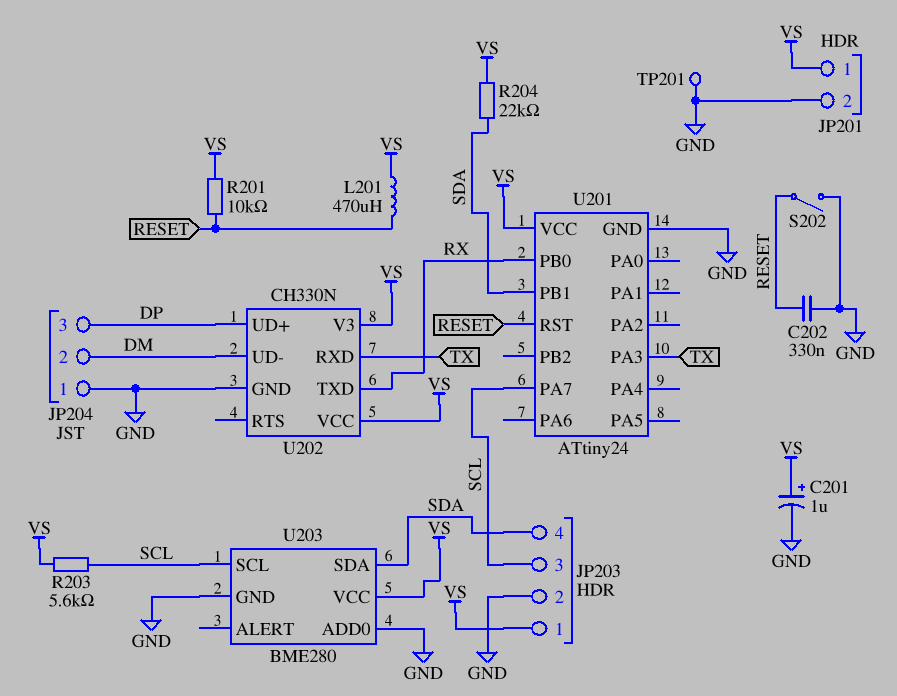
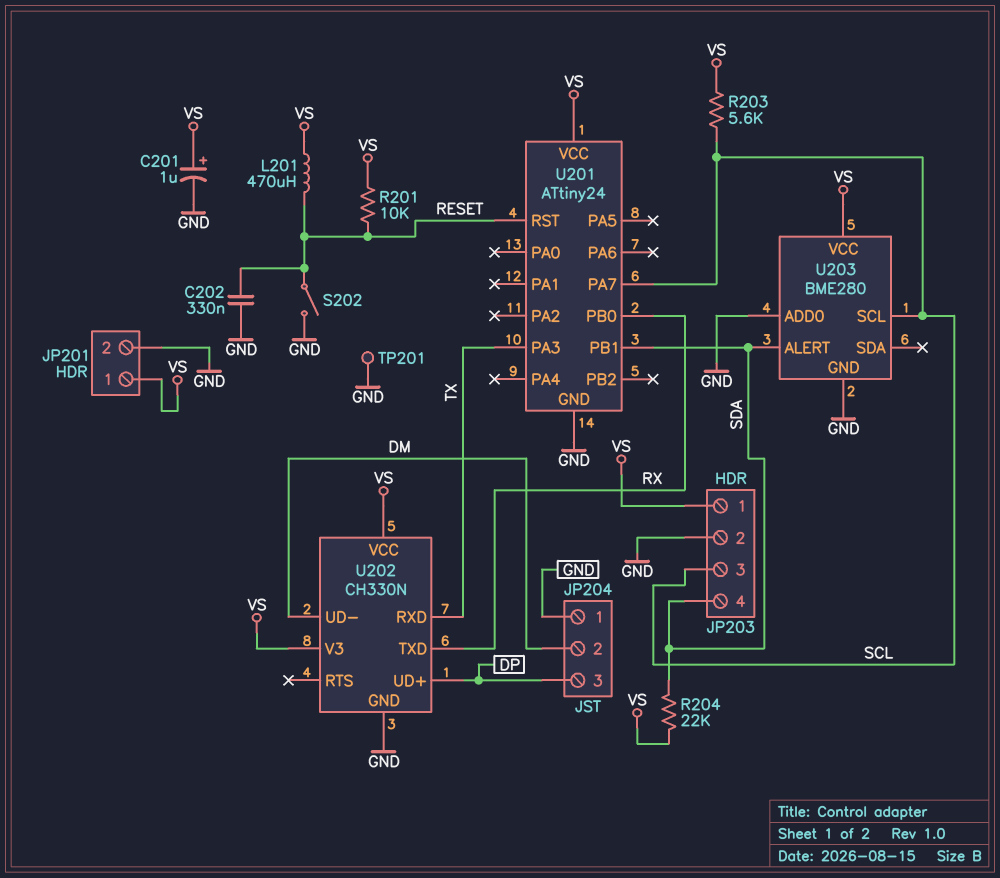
U203 pin ALERT: none -> SDA
U203 pin SDA: SDA -> none

